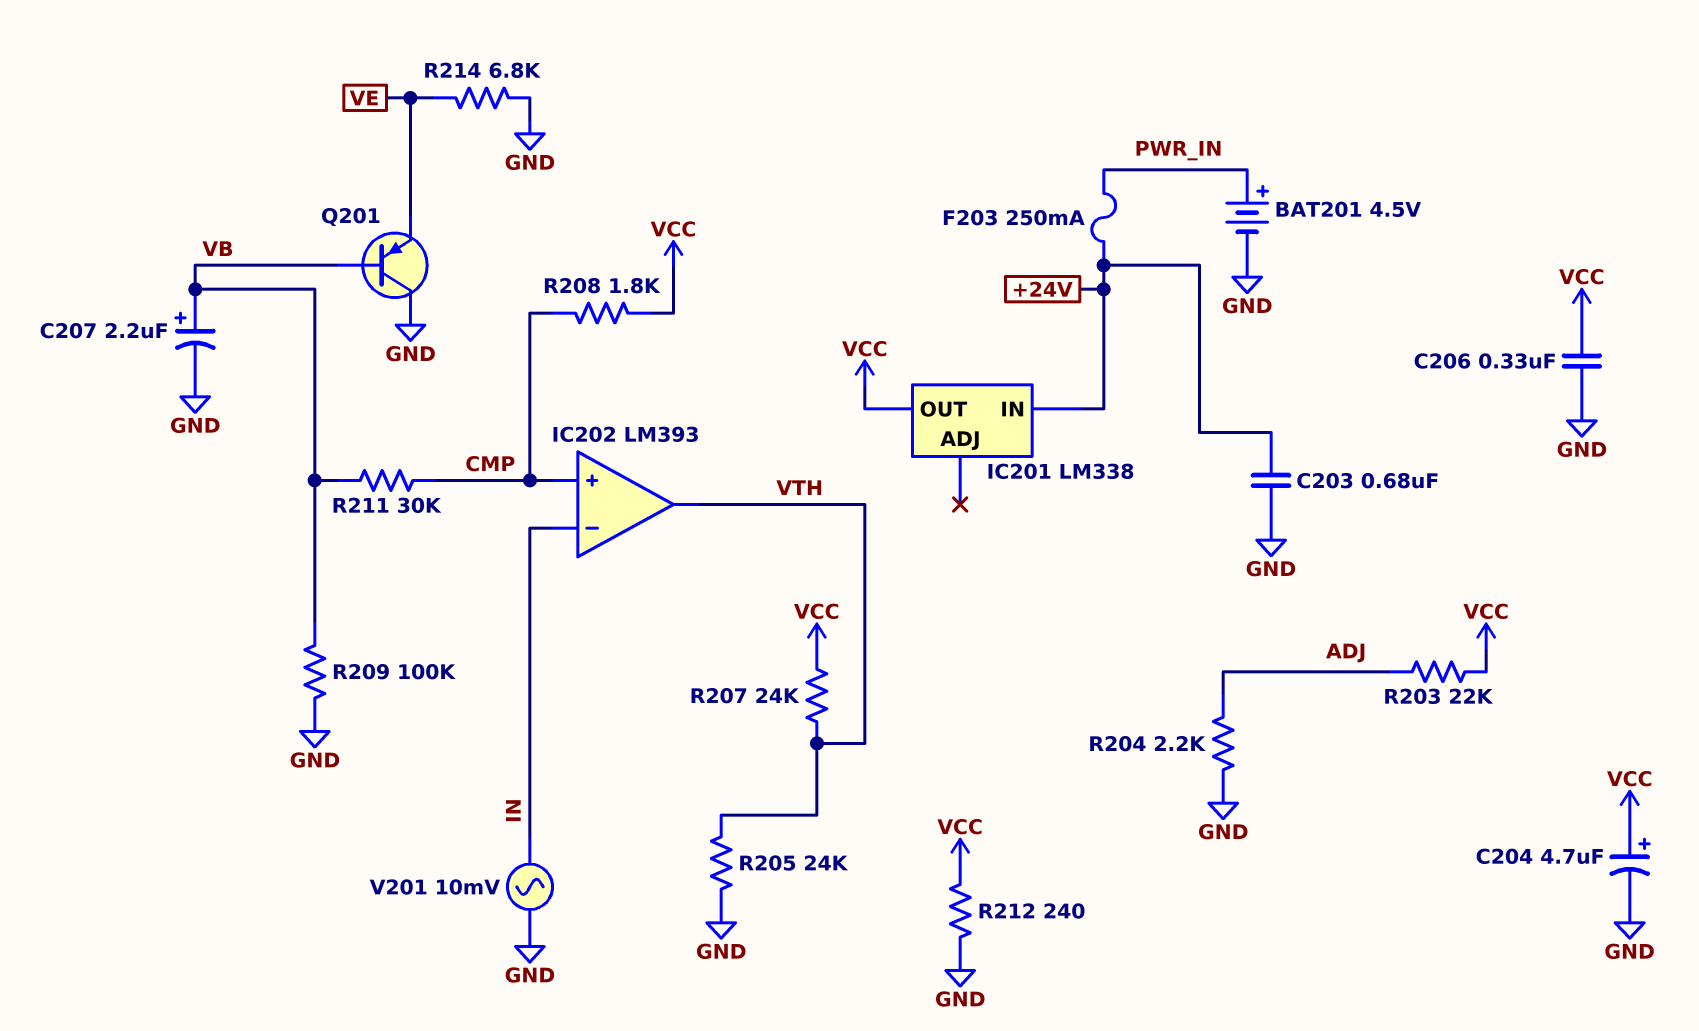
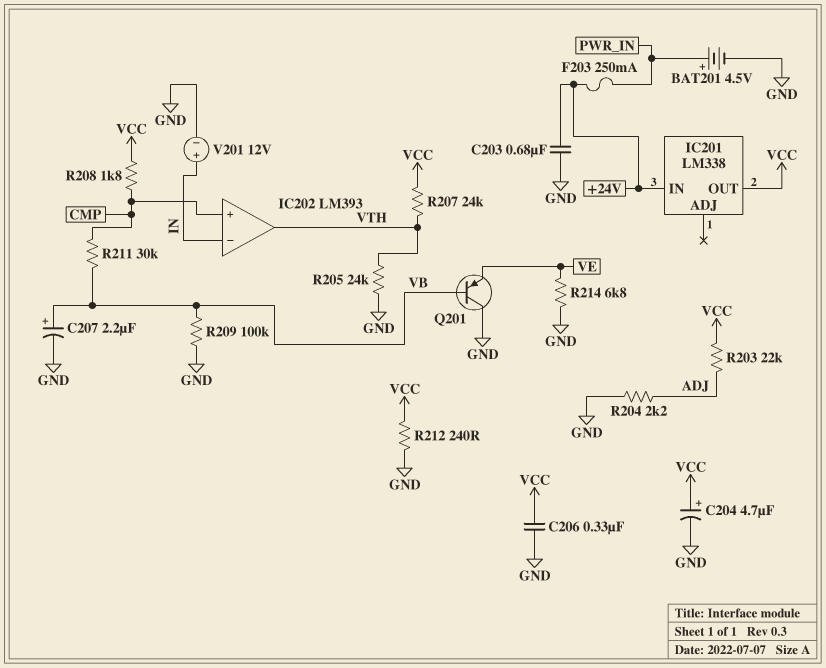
V201: AC 10mV (GND, IN) -> 12V (plus IN, minus GND)

